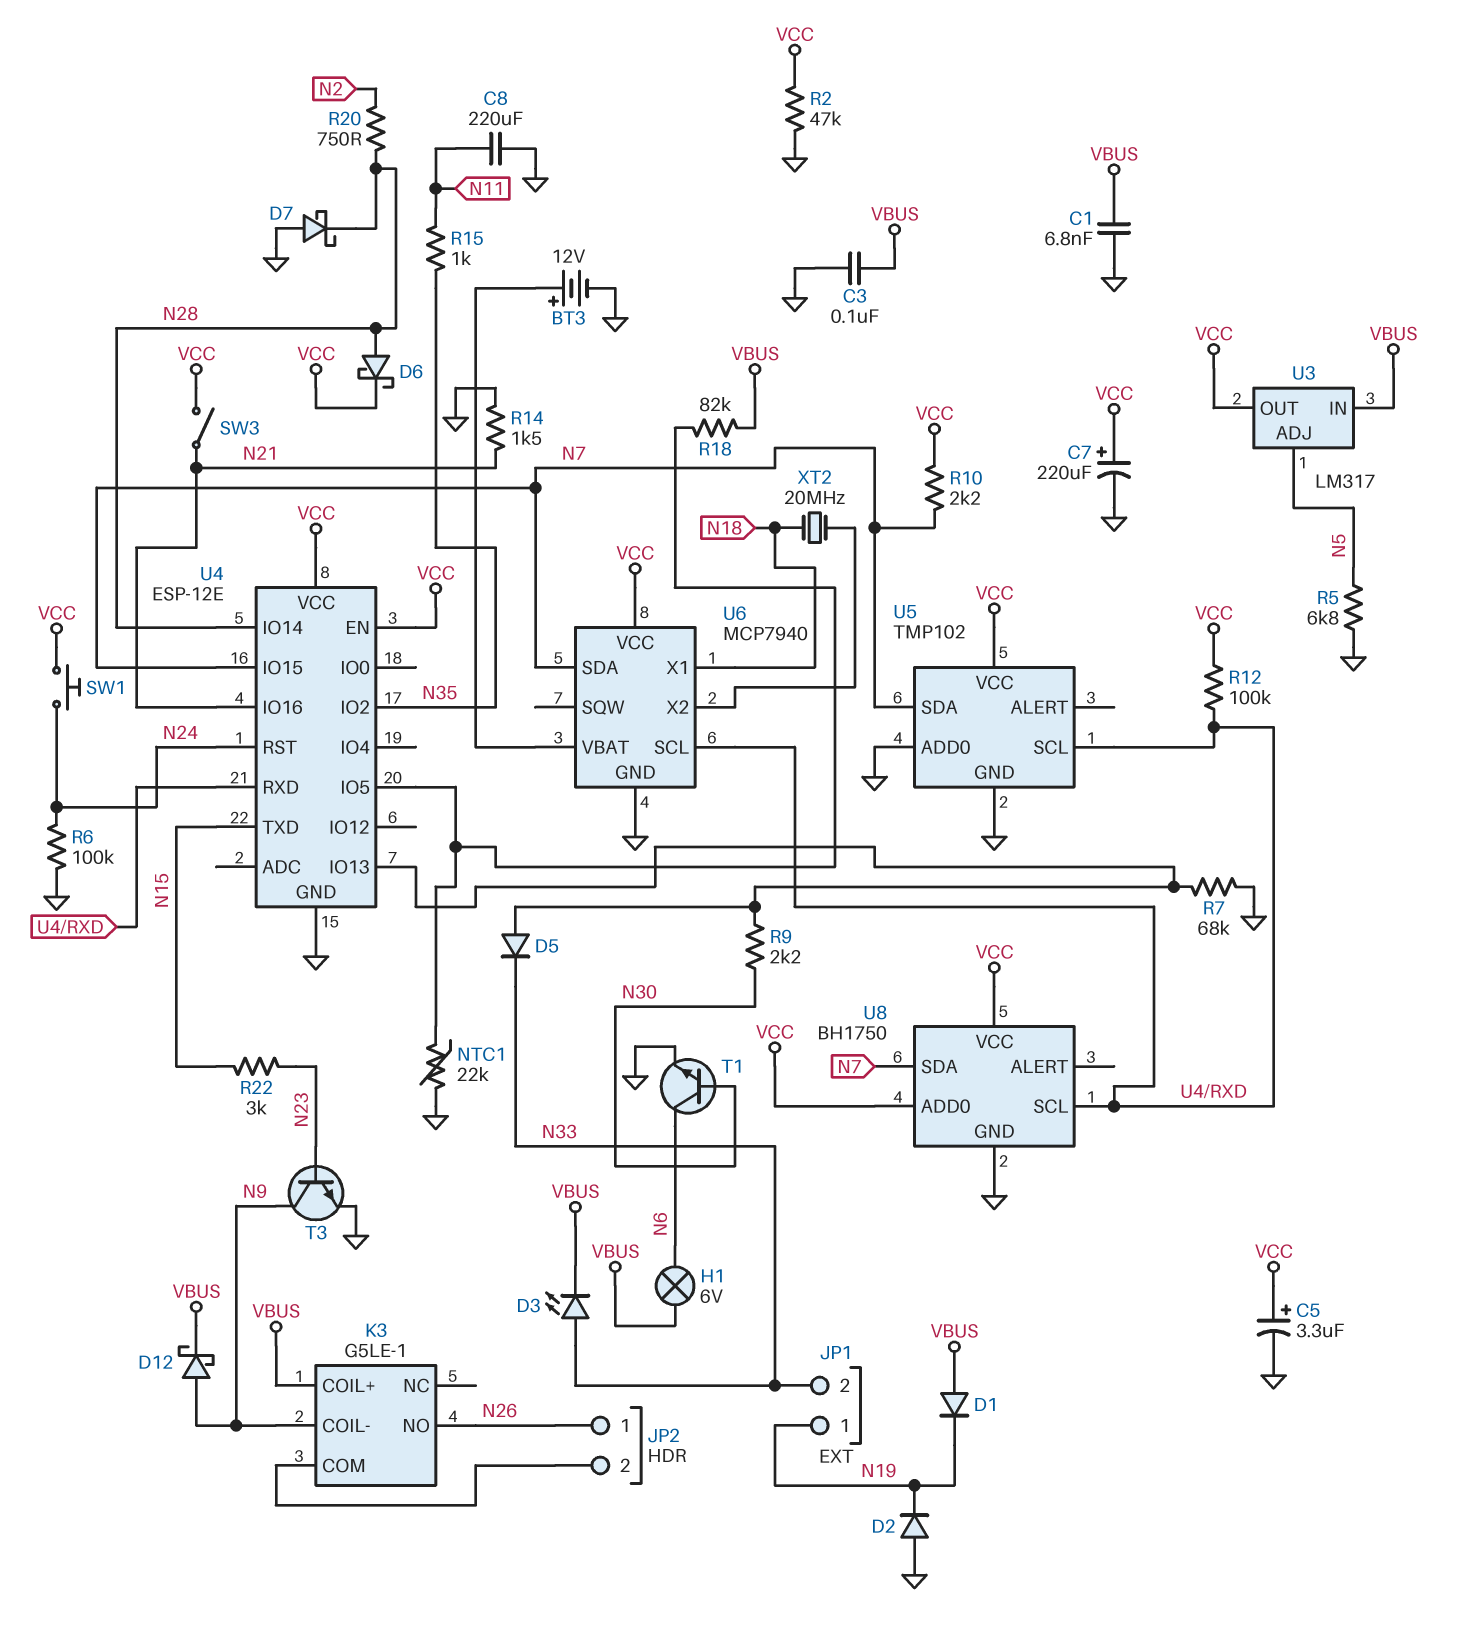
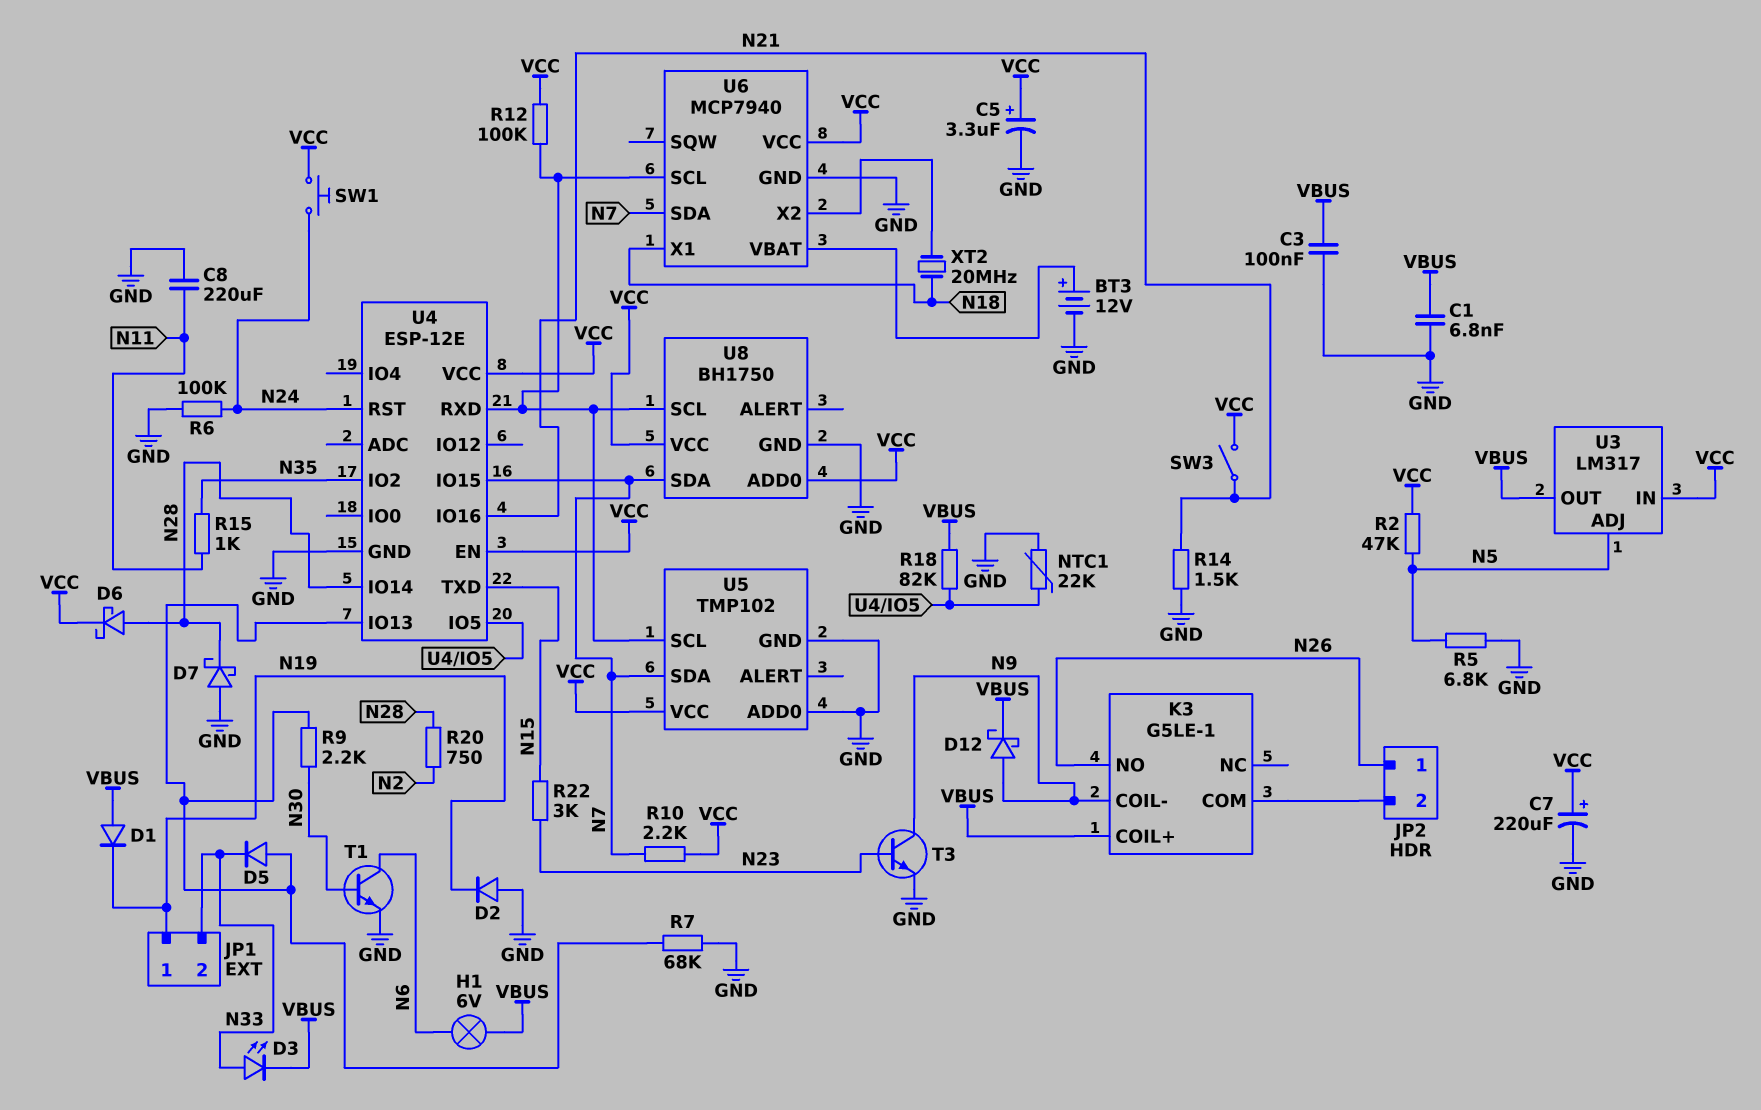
R2: 47k (GND, VCC) -> 47k (N5, VCC)
U3 pin IN: VBUS -> VCC
U3 pin OUT: VCC -> VBUS

